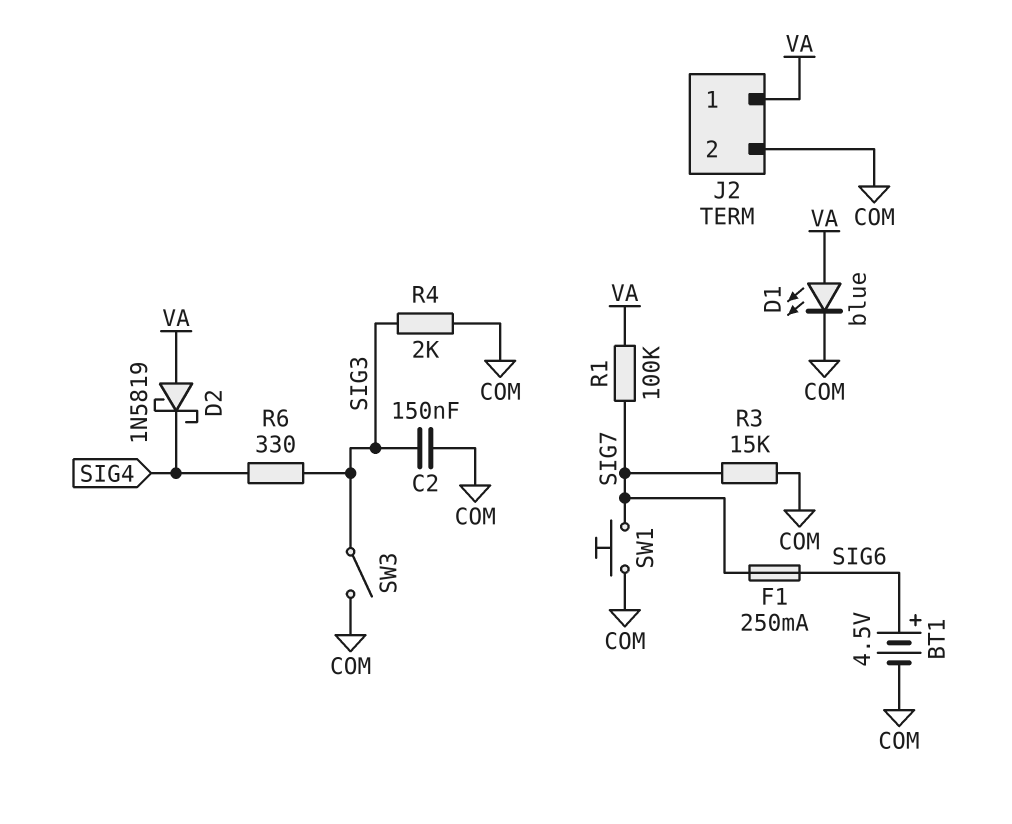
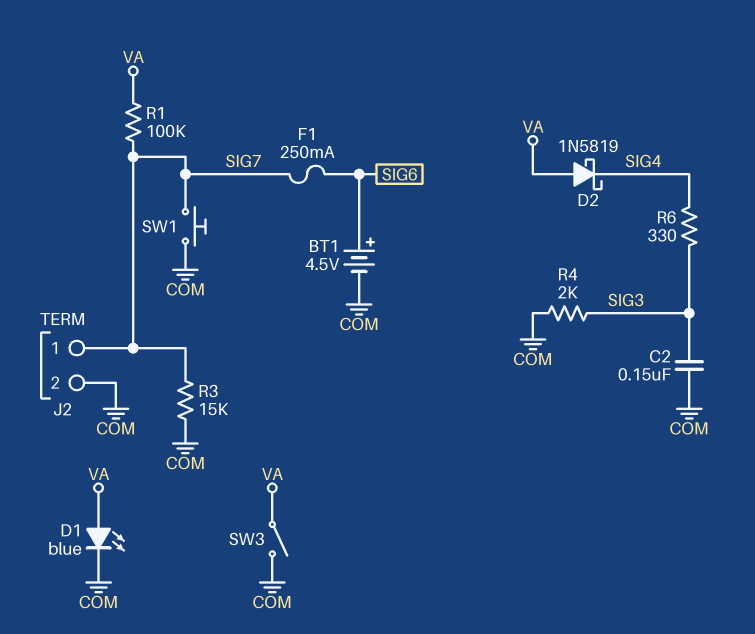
J2 pin 1: VA -> SIG7
SW3: switch (COM, SIG3) -> switch (COM, VA)

